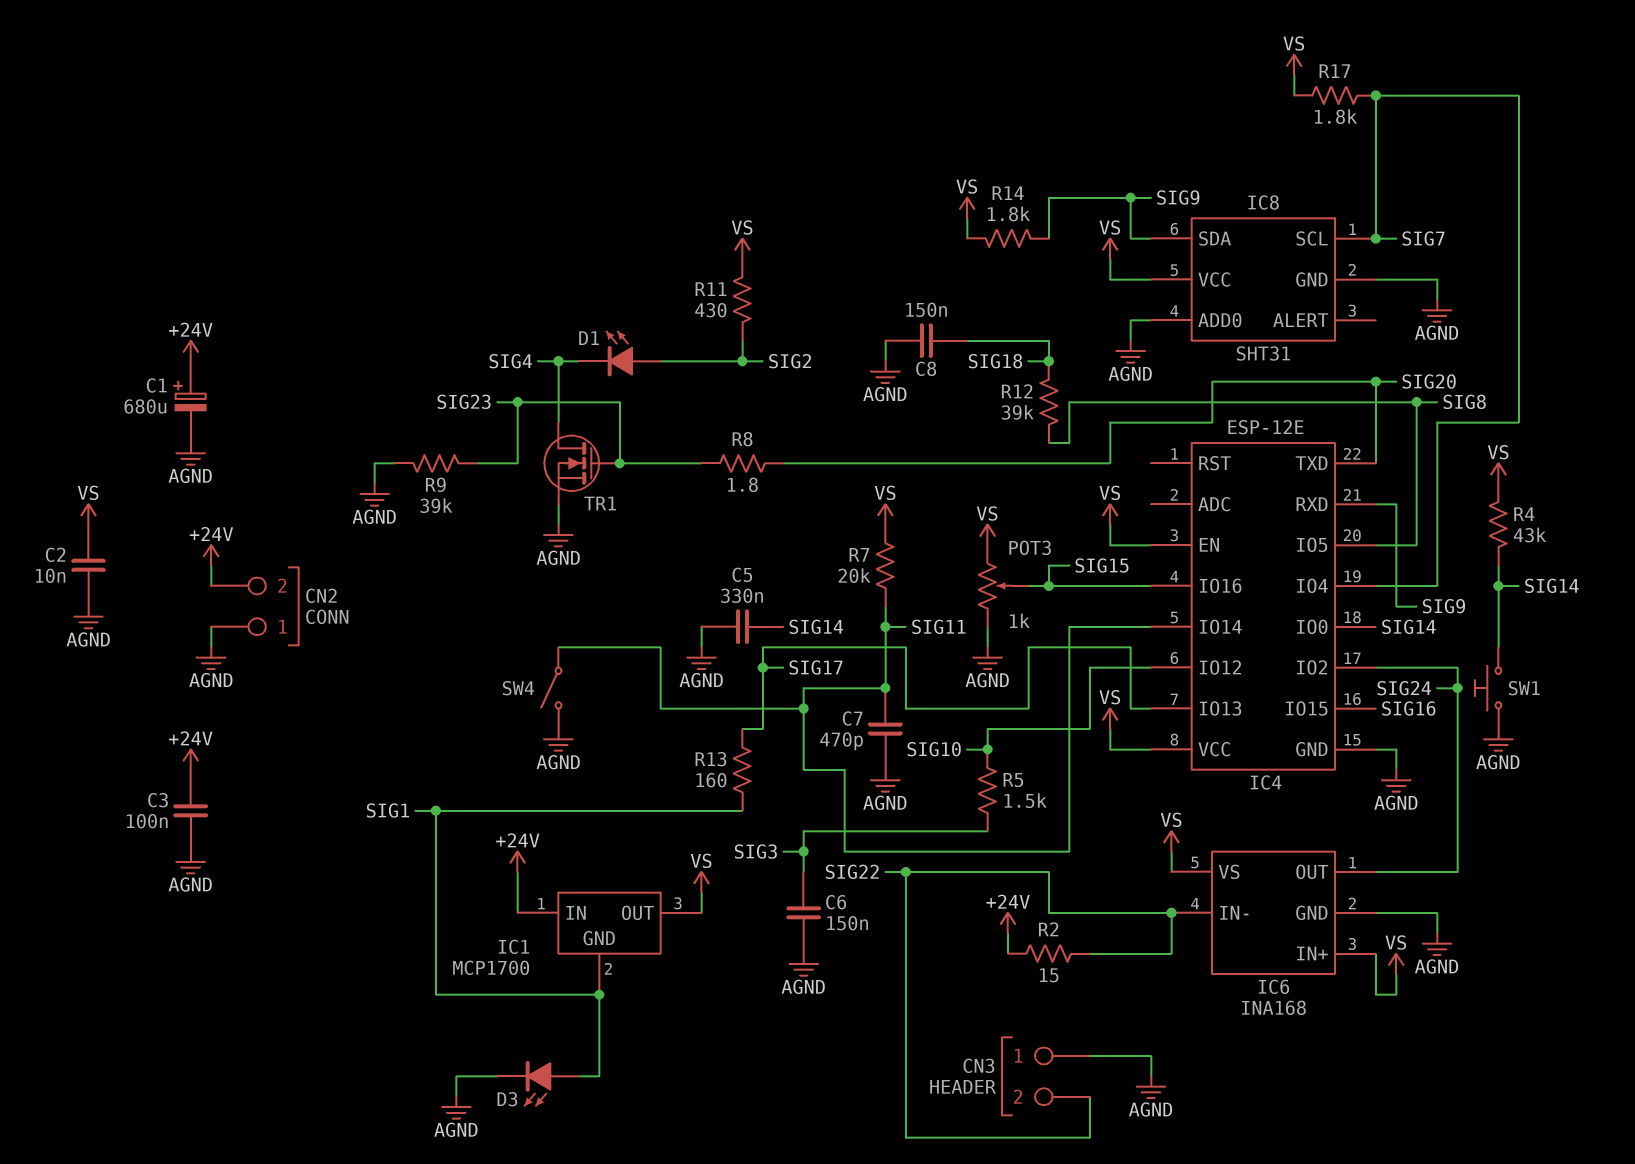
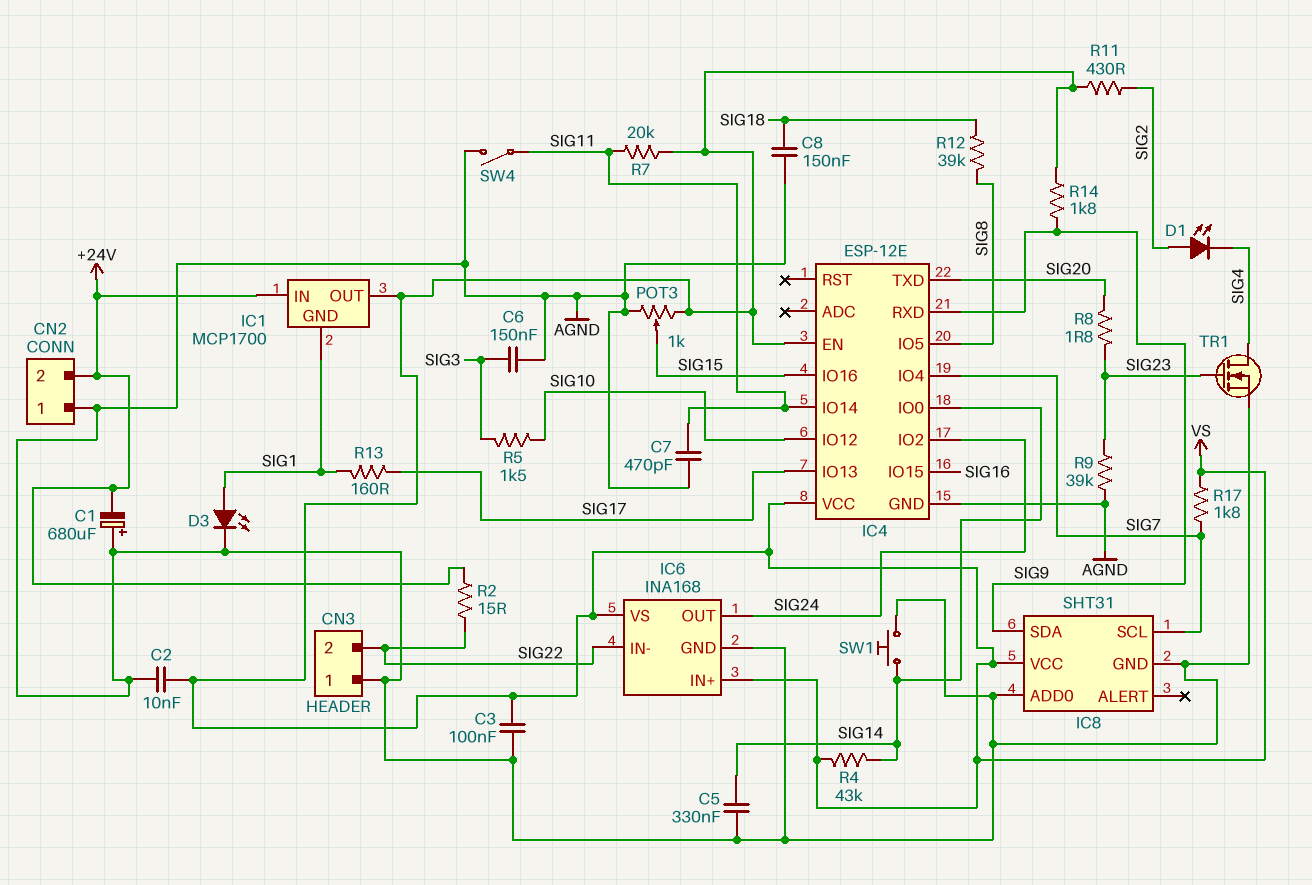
C1: 680uF (plus +24V, minus AGND) -> 680uF (plus AGND, minus +24V)
C3: 100nF (+24V, AGND) -> 100nF (AGND, VS)

